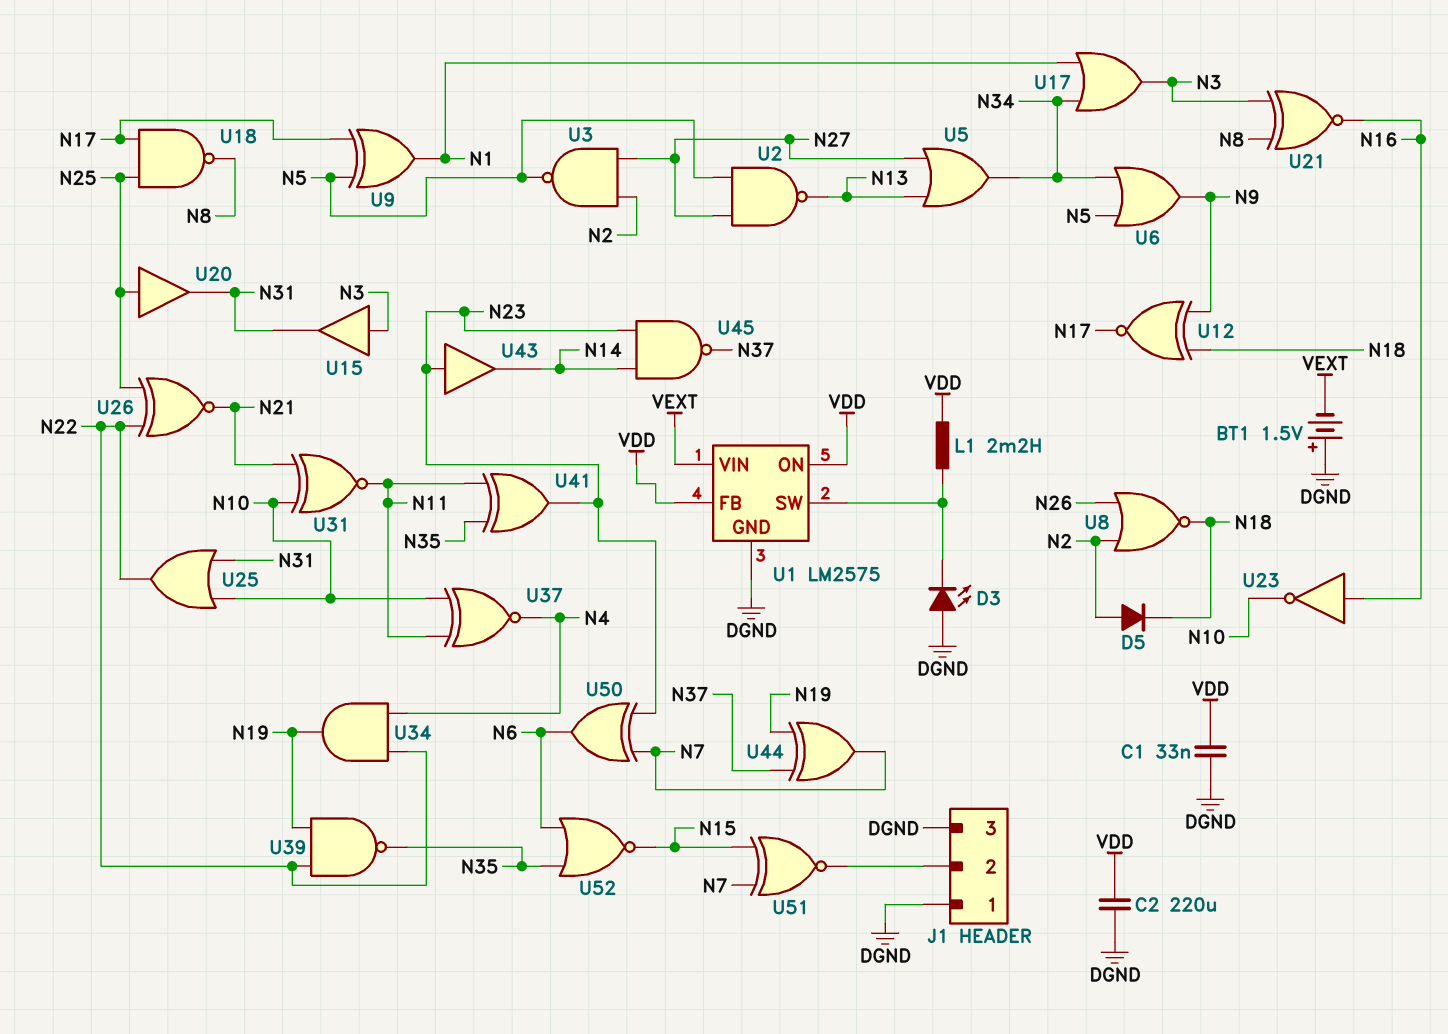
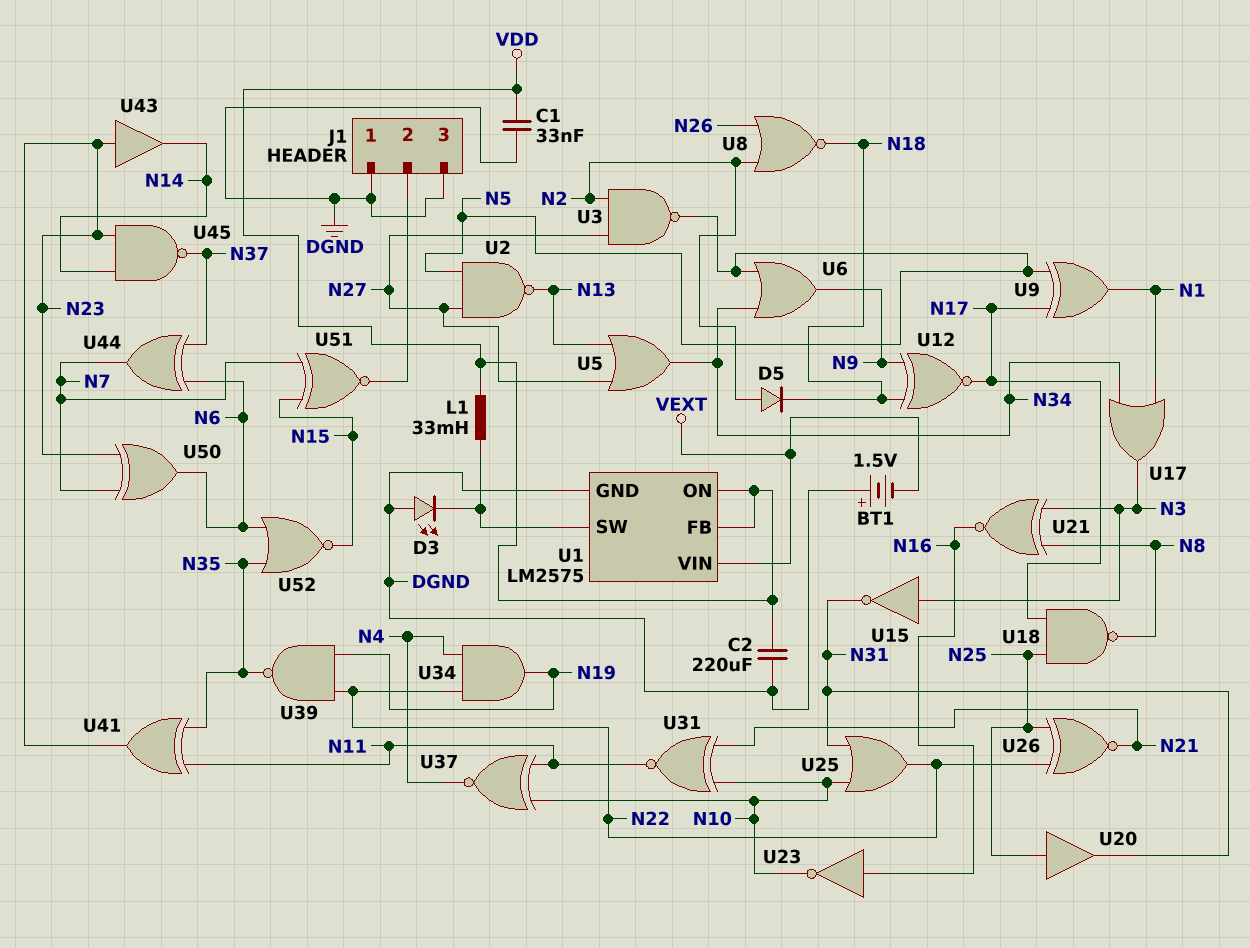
L1: 2.2mH (U1/SW, VDD) -> 33mH (U1/SW, VDD)
U15: buffer (in N3, out N31) -> NOT (in N3, out N31)
U44: XOR (in N19, in N37, out N7) -> XOR (in N6, in N37, out N7)

